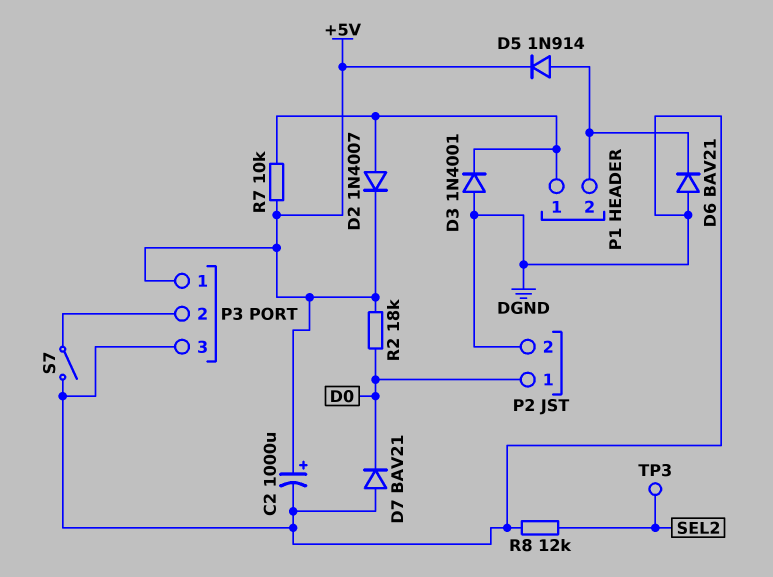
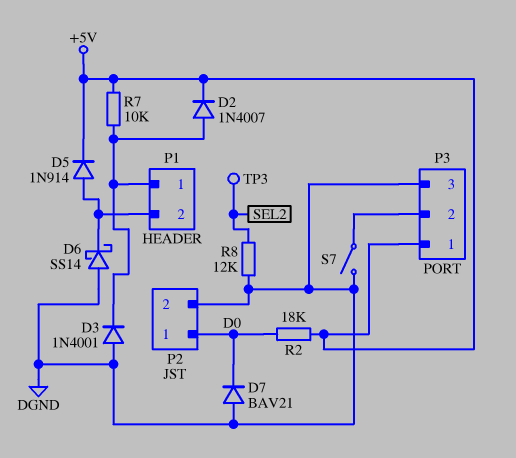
C2: 1000uF (plus +5V, minus DGND) -> none
D6: diode BAV21 (A DGND, K P1/2) -> schottky SS14 (A DGND, K P1/2)

